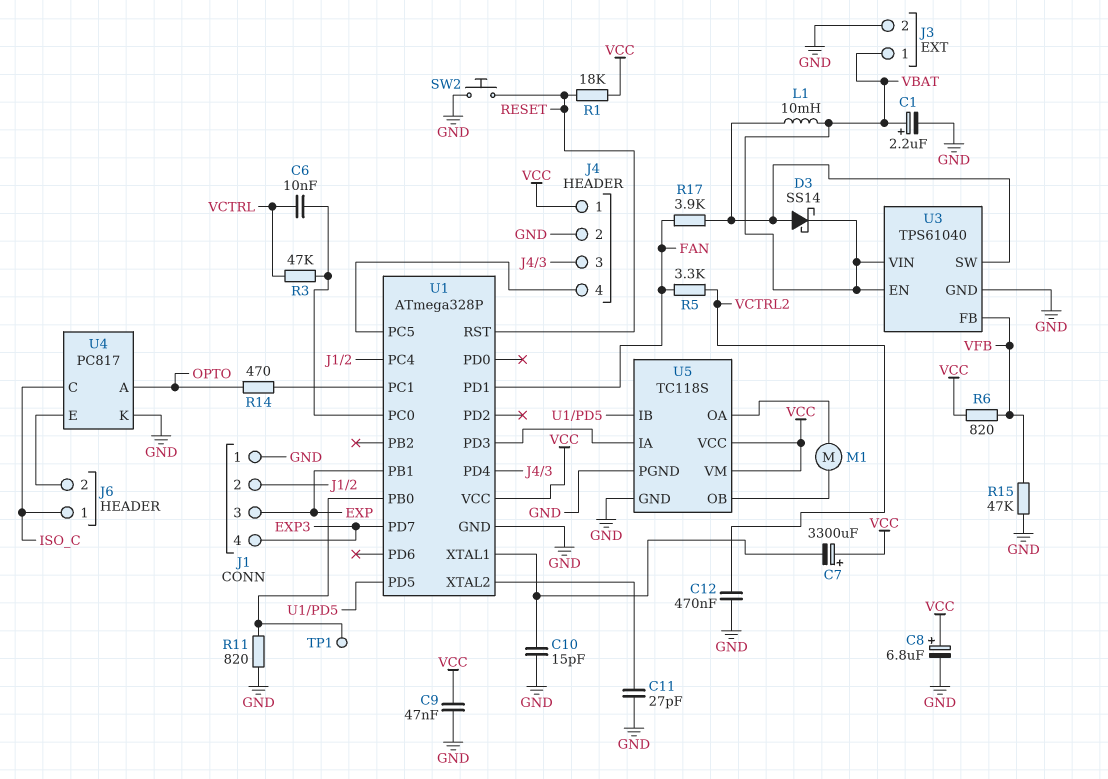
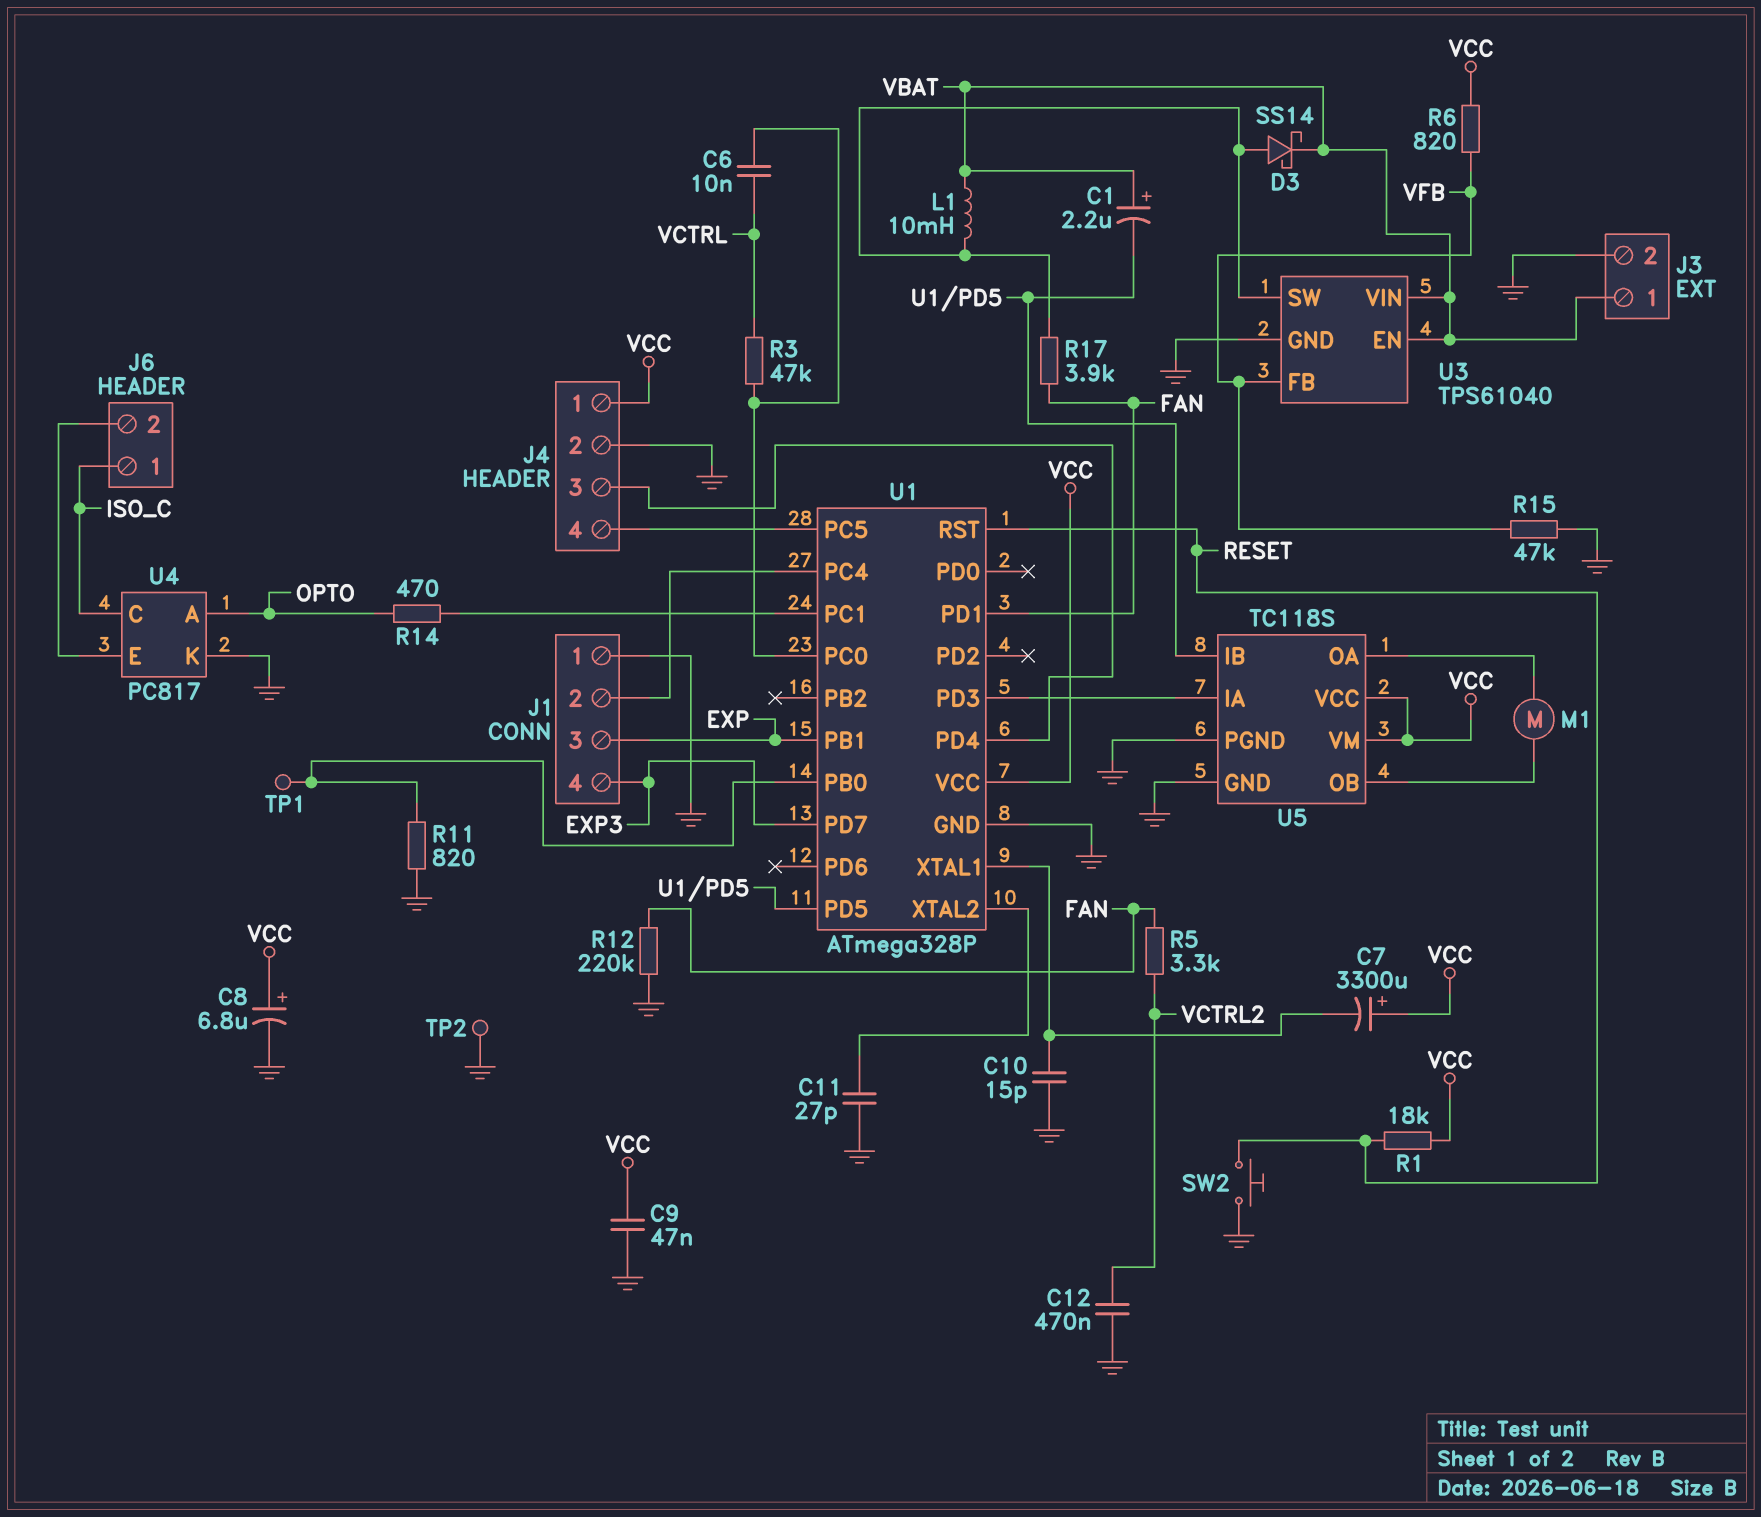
C1: 2.2uF (plus VBAT, minus GND) -> 2.2uF (plus VBAT, minus U1/PD5)
R12: none -> 220k (FAN, GND)
TP2: none -> test point (GND)

